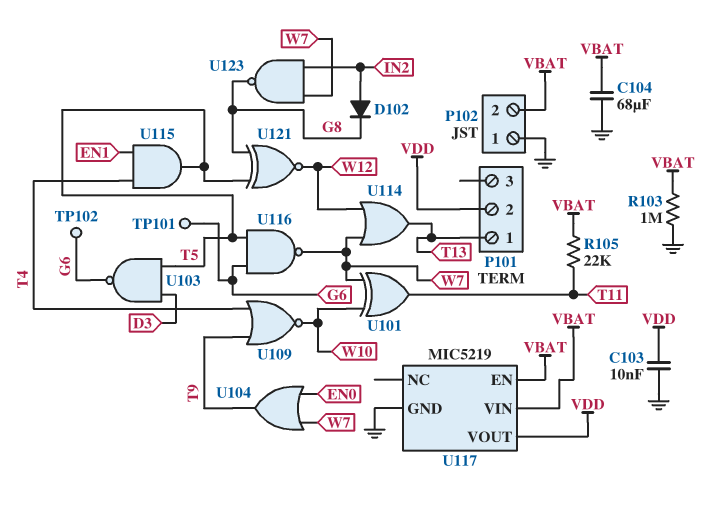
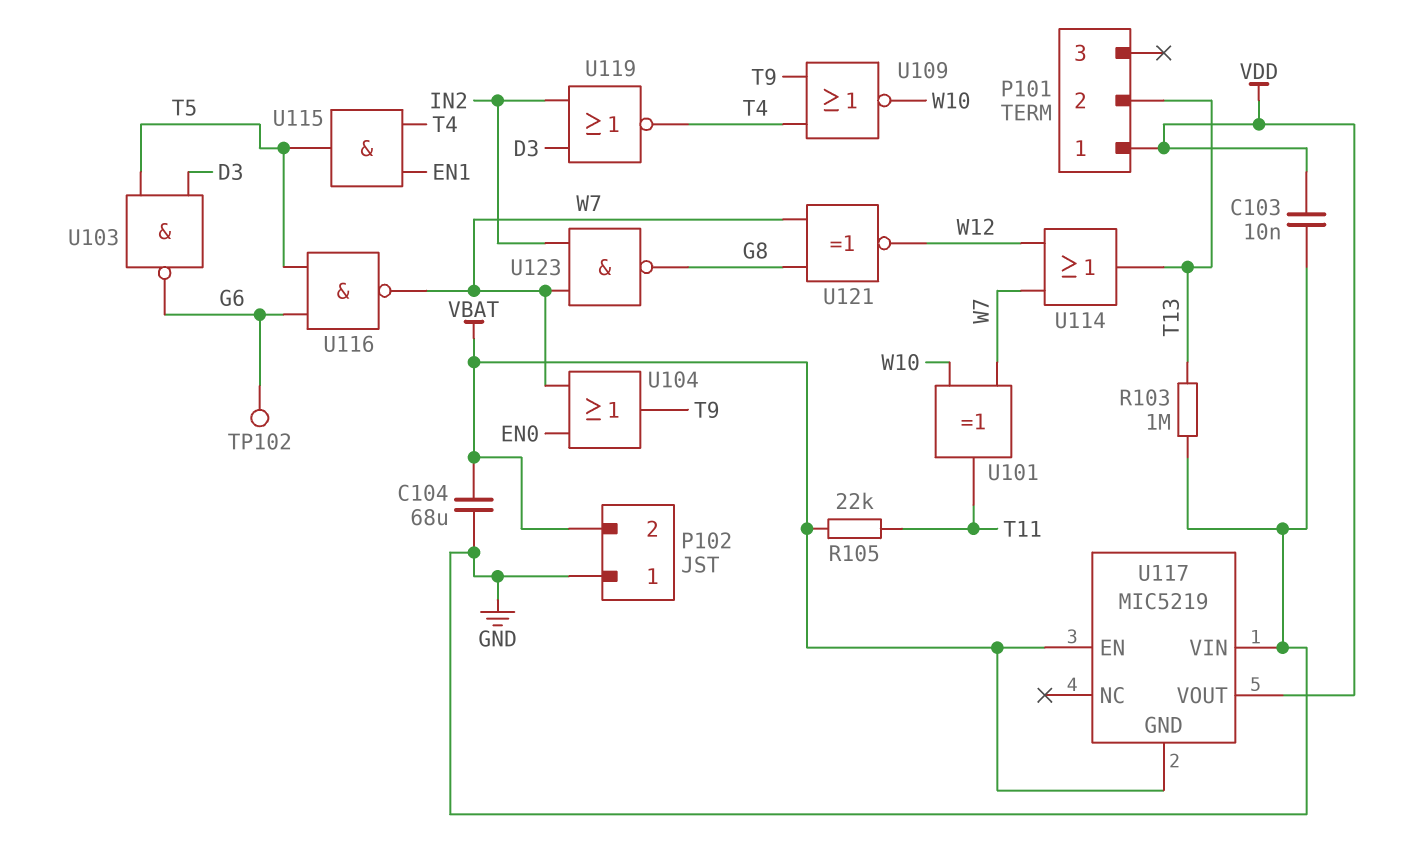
D102: diode (A IN2, K G8) -> none
P101 pin 1: T13 -> VDD
P101 pin 2: VDD -> T13
R103: 1M (GND, VBAT) -> 1M (GND, T13)
TP101: test point (G6) -> none
U117 pin GND: GND -> VBAT
U117 pin VIN: VBAT -> GND
U119: none -> NOR (in D3, in IN2, out T4)
U121: XNOR (in G8, in T5, out W12) -> XNOR (in G8, in W7, out W12)

